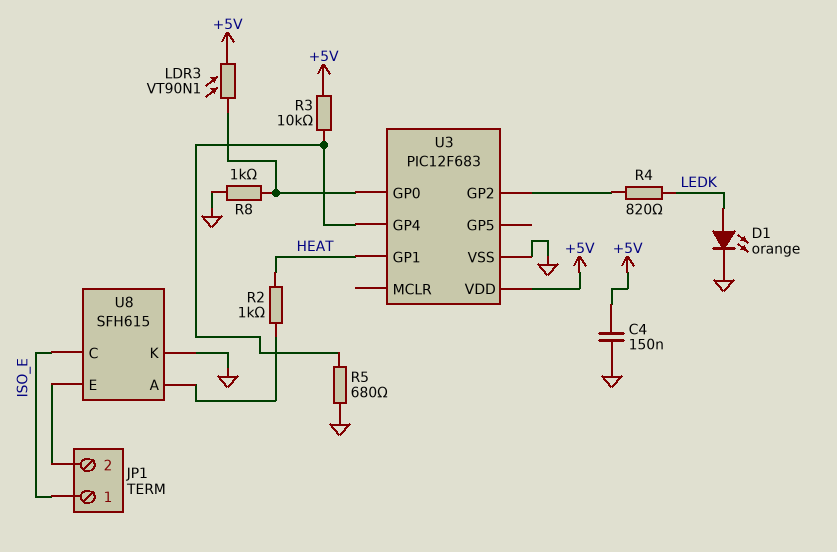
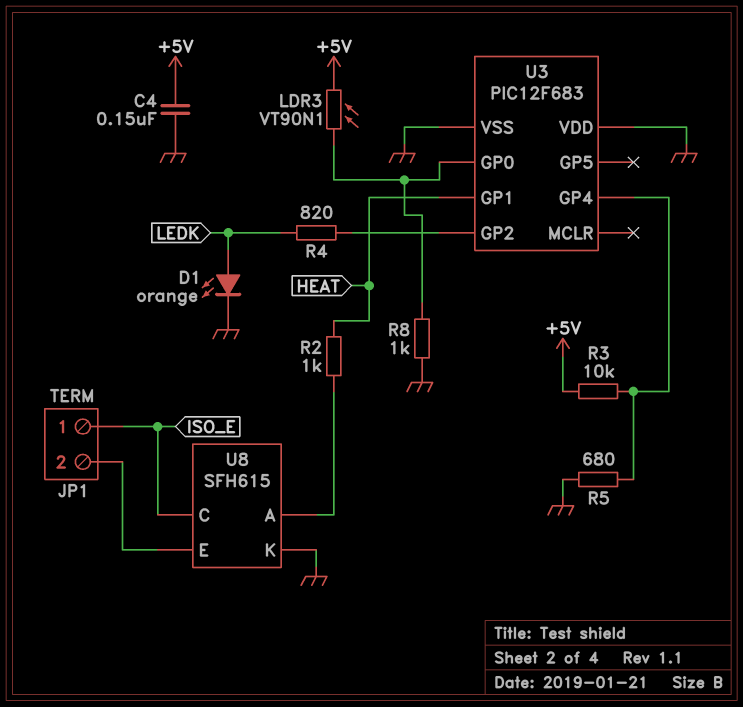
U3 pin VDD: +5V -> GND

